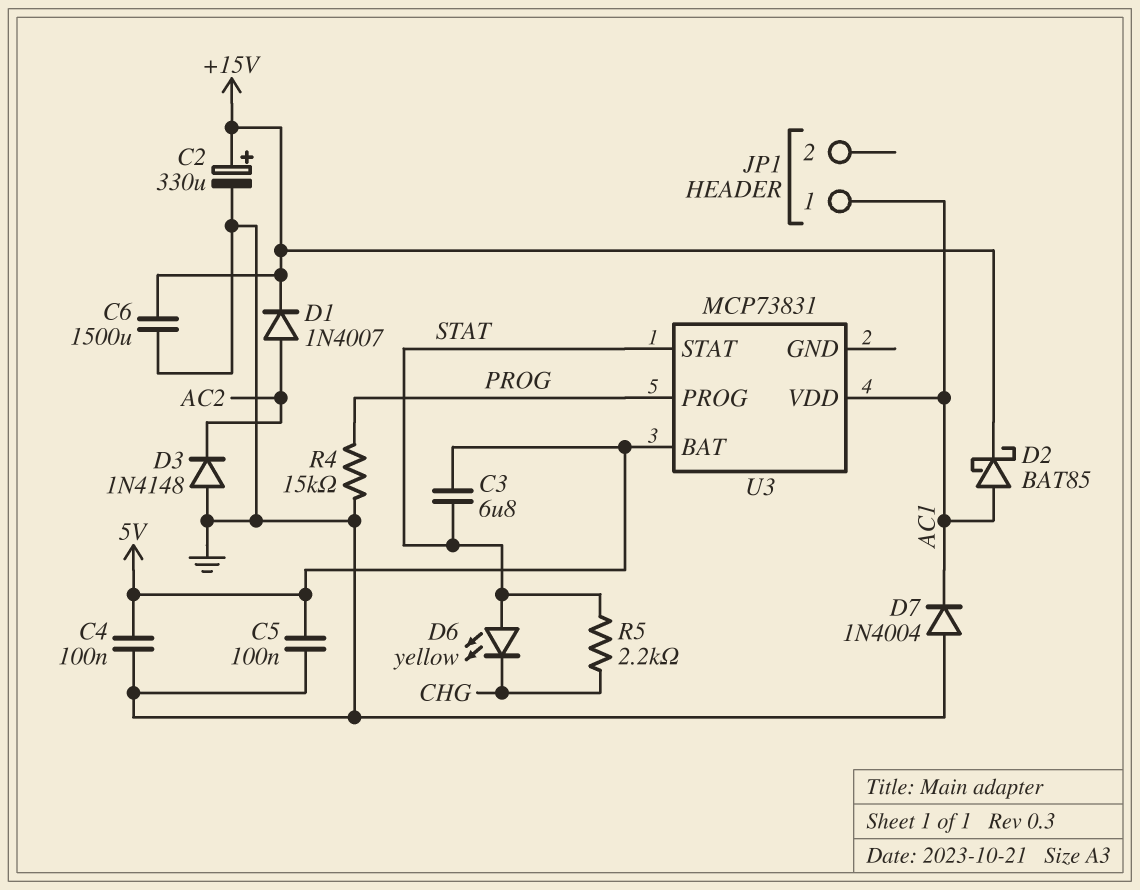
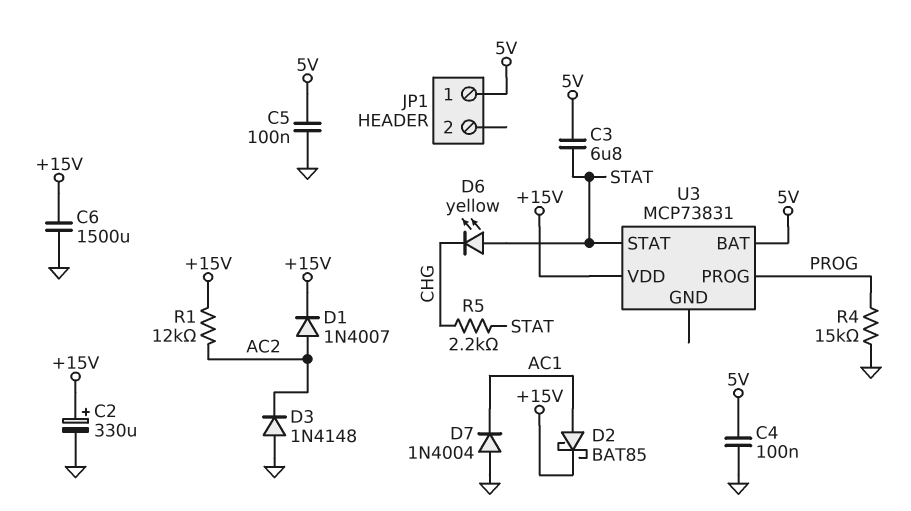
JP1 pin 1: AC1 -> 5V
R1: none -> 12k (+15V, AC2)
U3 pin VDD: AC1 -> +15V

